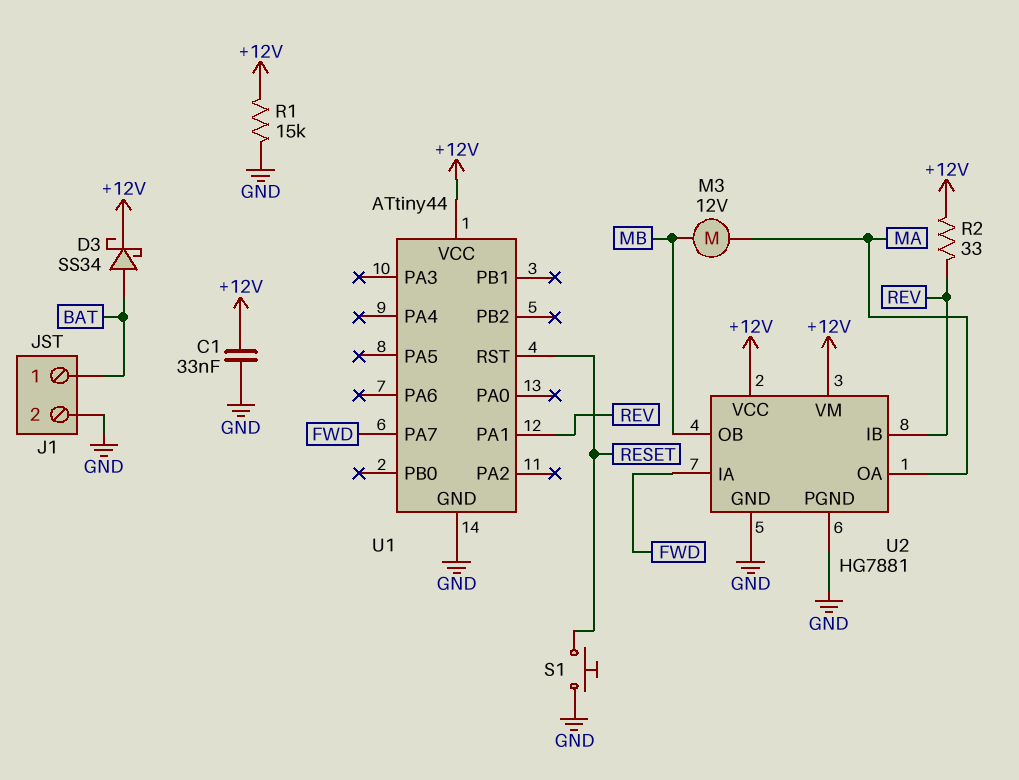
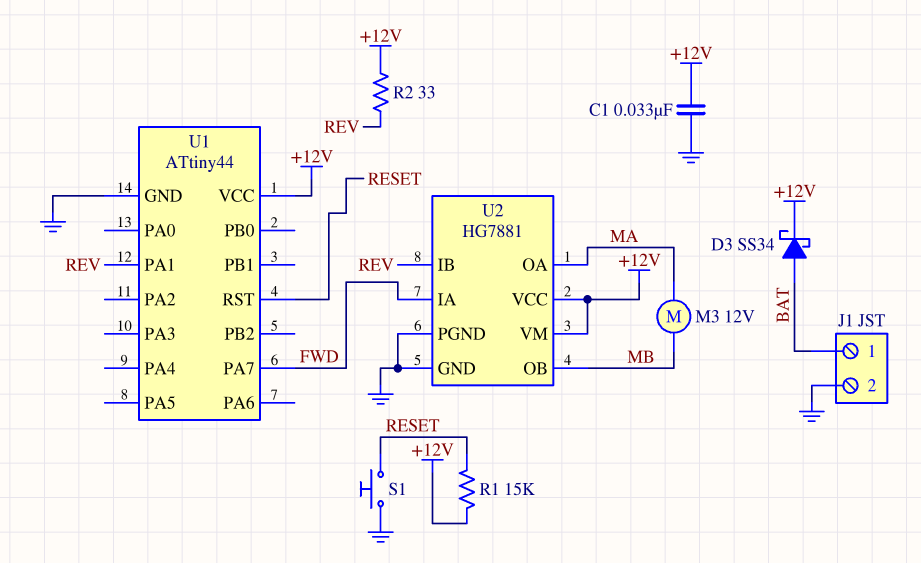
R1: 15k (+12V, GND) -> 15k (+12V, RESET)

